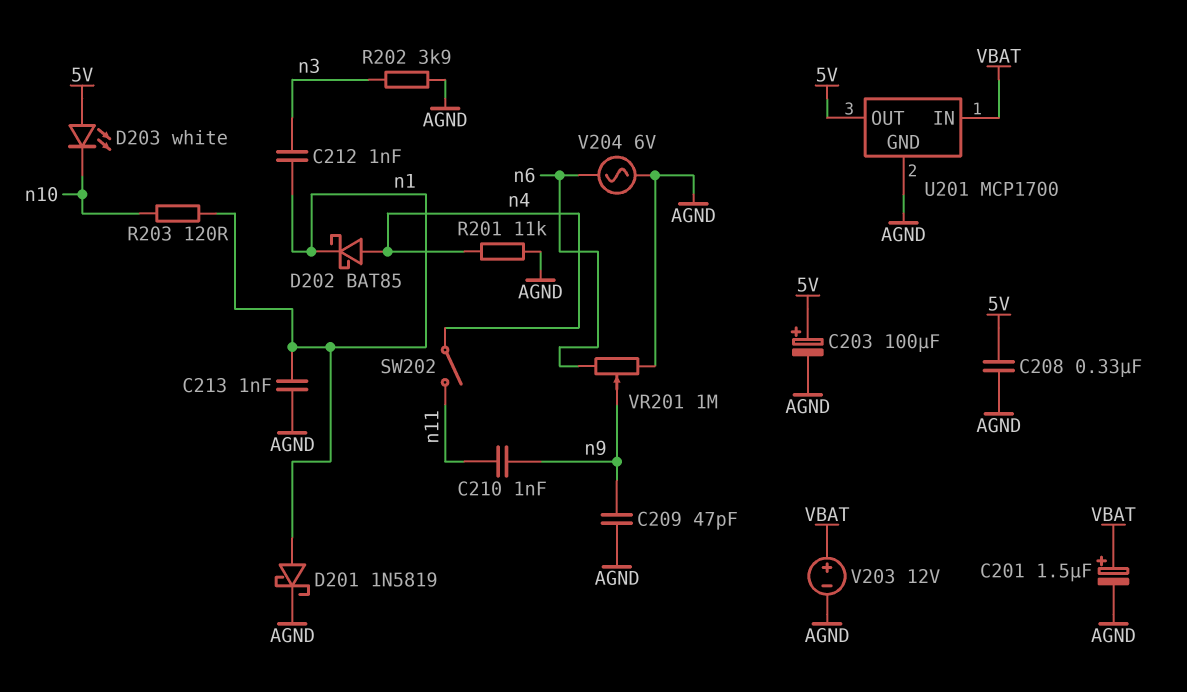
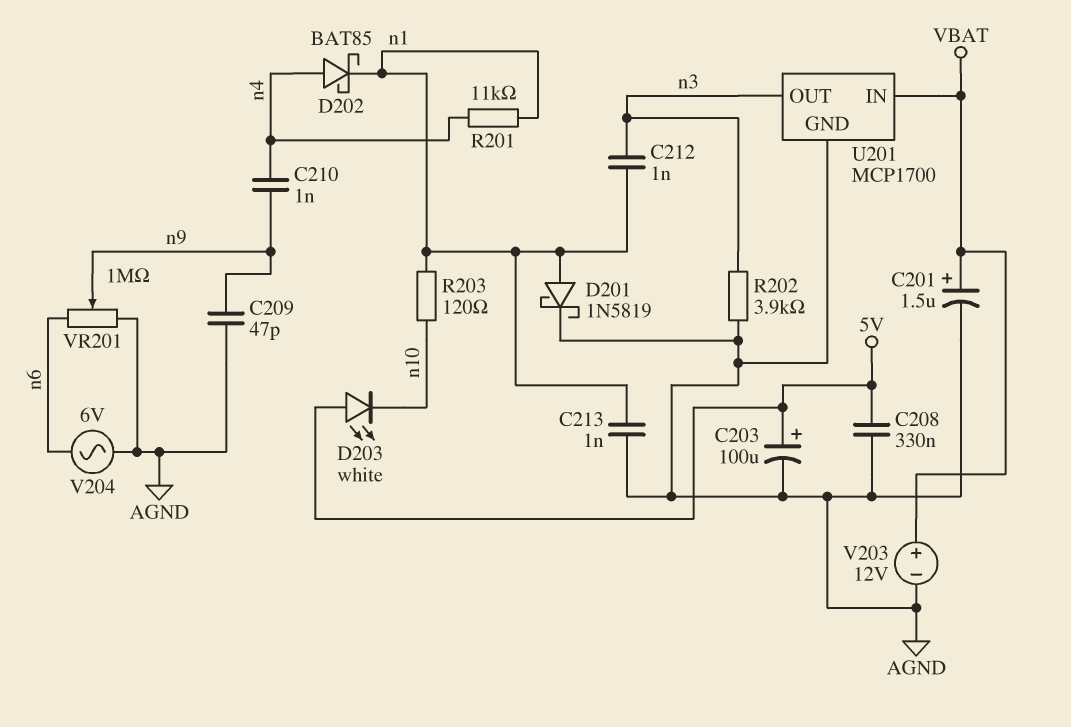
C210: 1nF (n9, n11) -> 1nF (n4, n9)
R201: 11k (AGND, n4) -> 11k (n1, n4)
SW202: switch (n4, n11) -> none
U201 pin OUT: 5V -> n3

